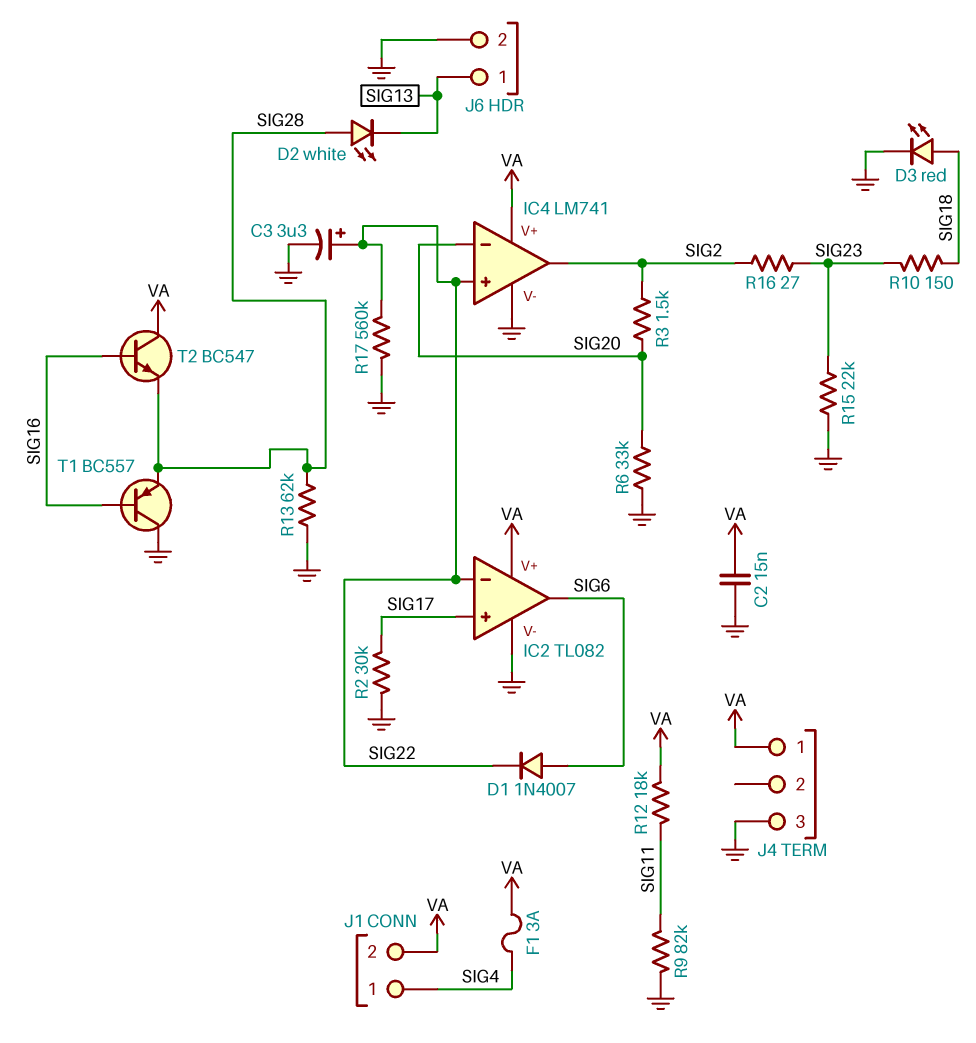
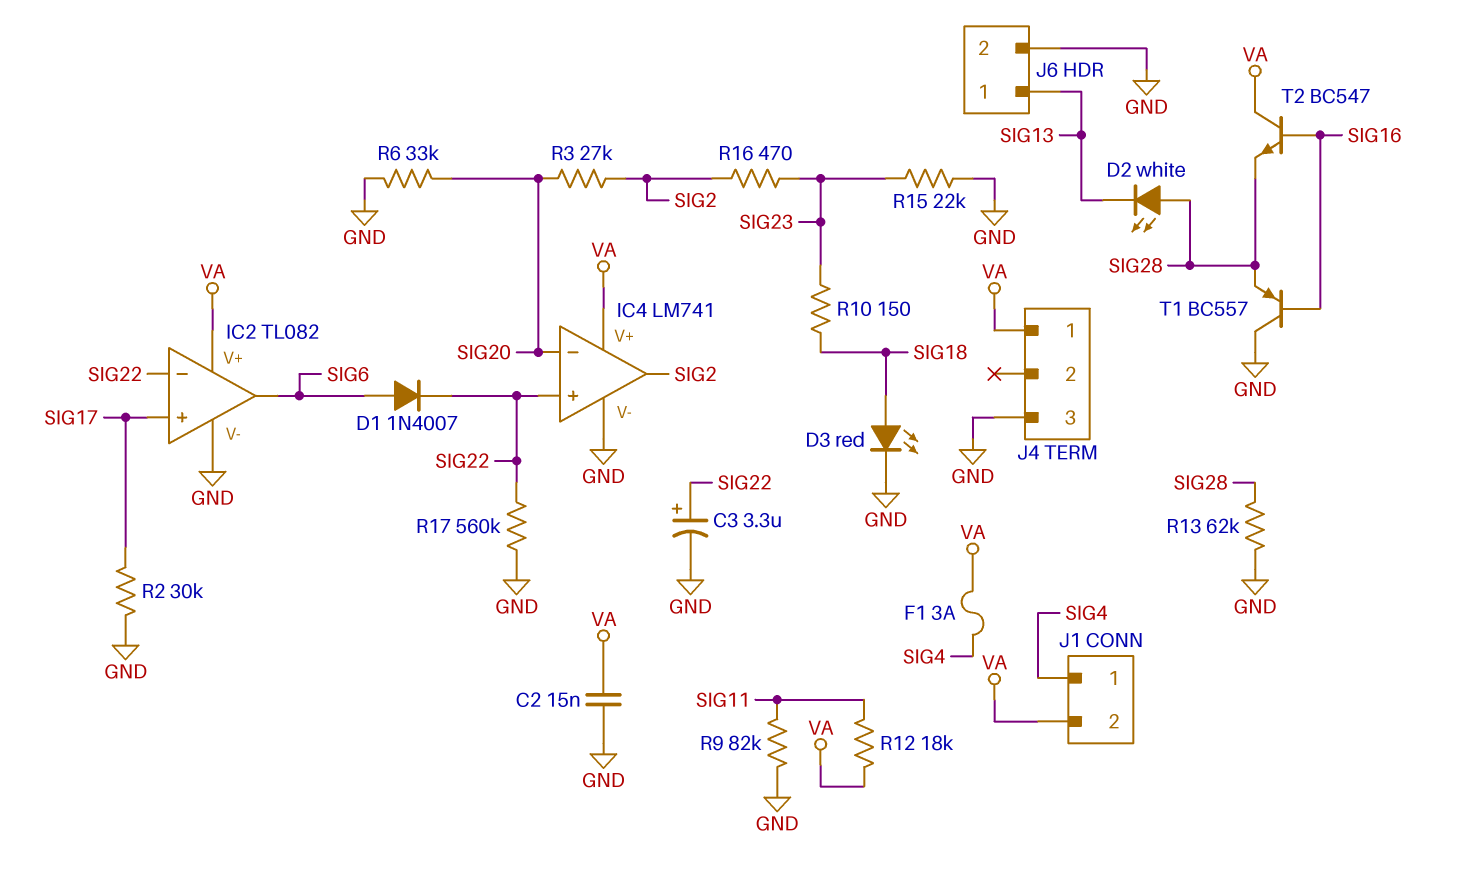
R3: 1.5k (SIG2, SIG20) -> 27k (SIG2, SIG20)
R16: 27 (SIG2, SIG23) -> 470 (SIG2, SIG23)

